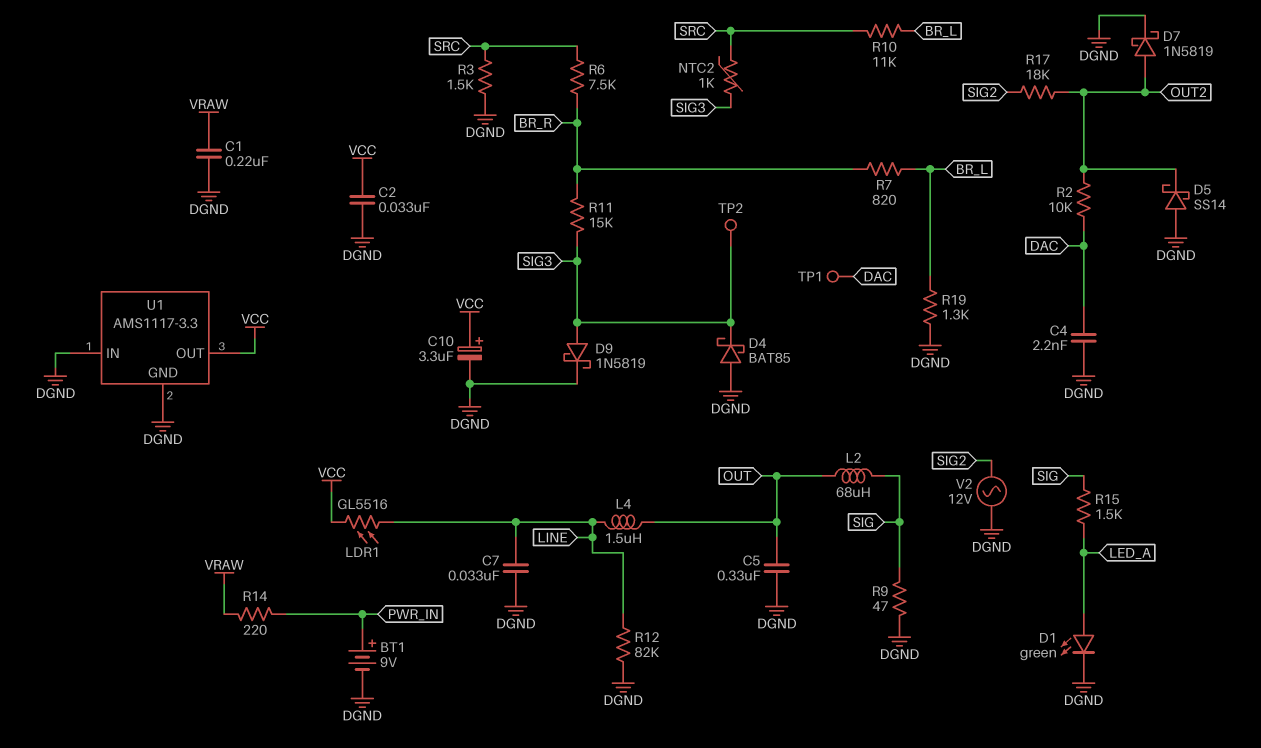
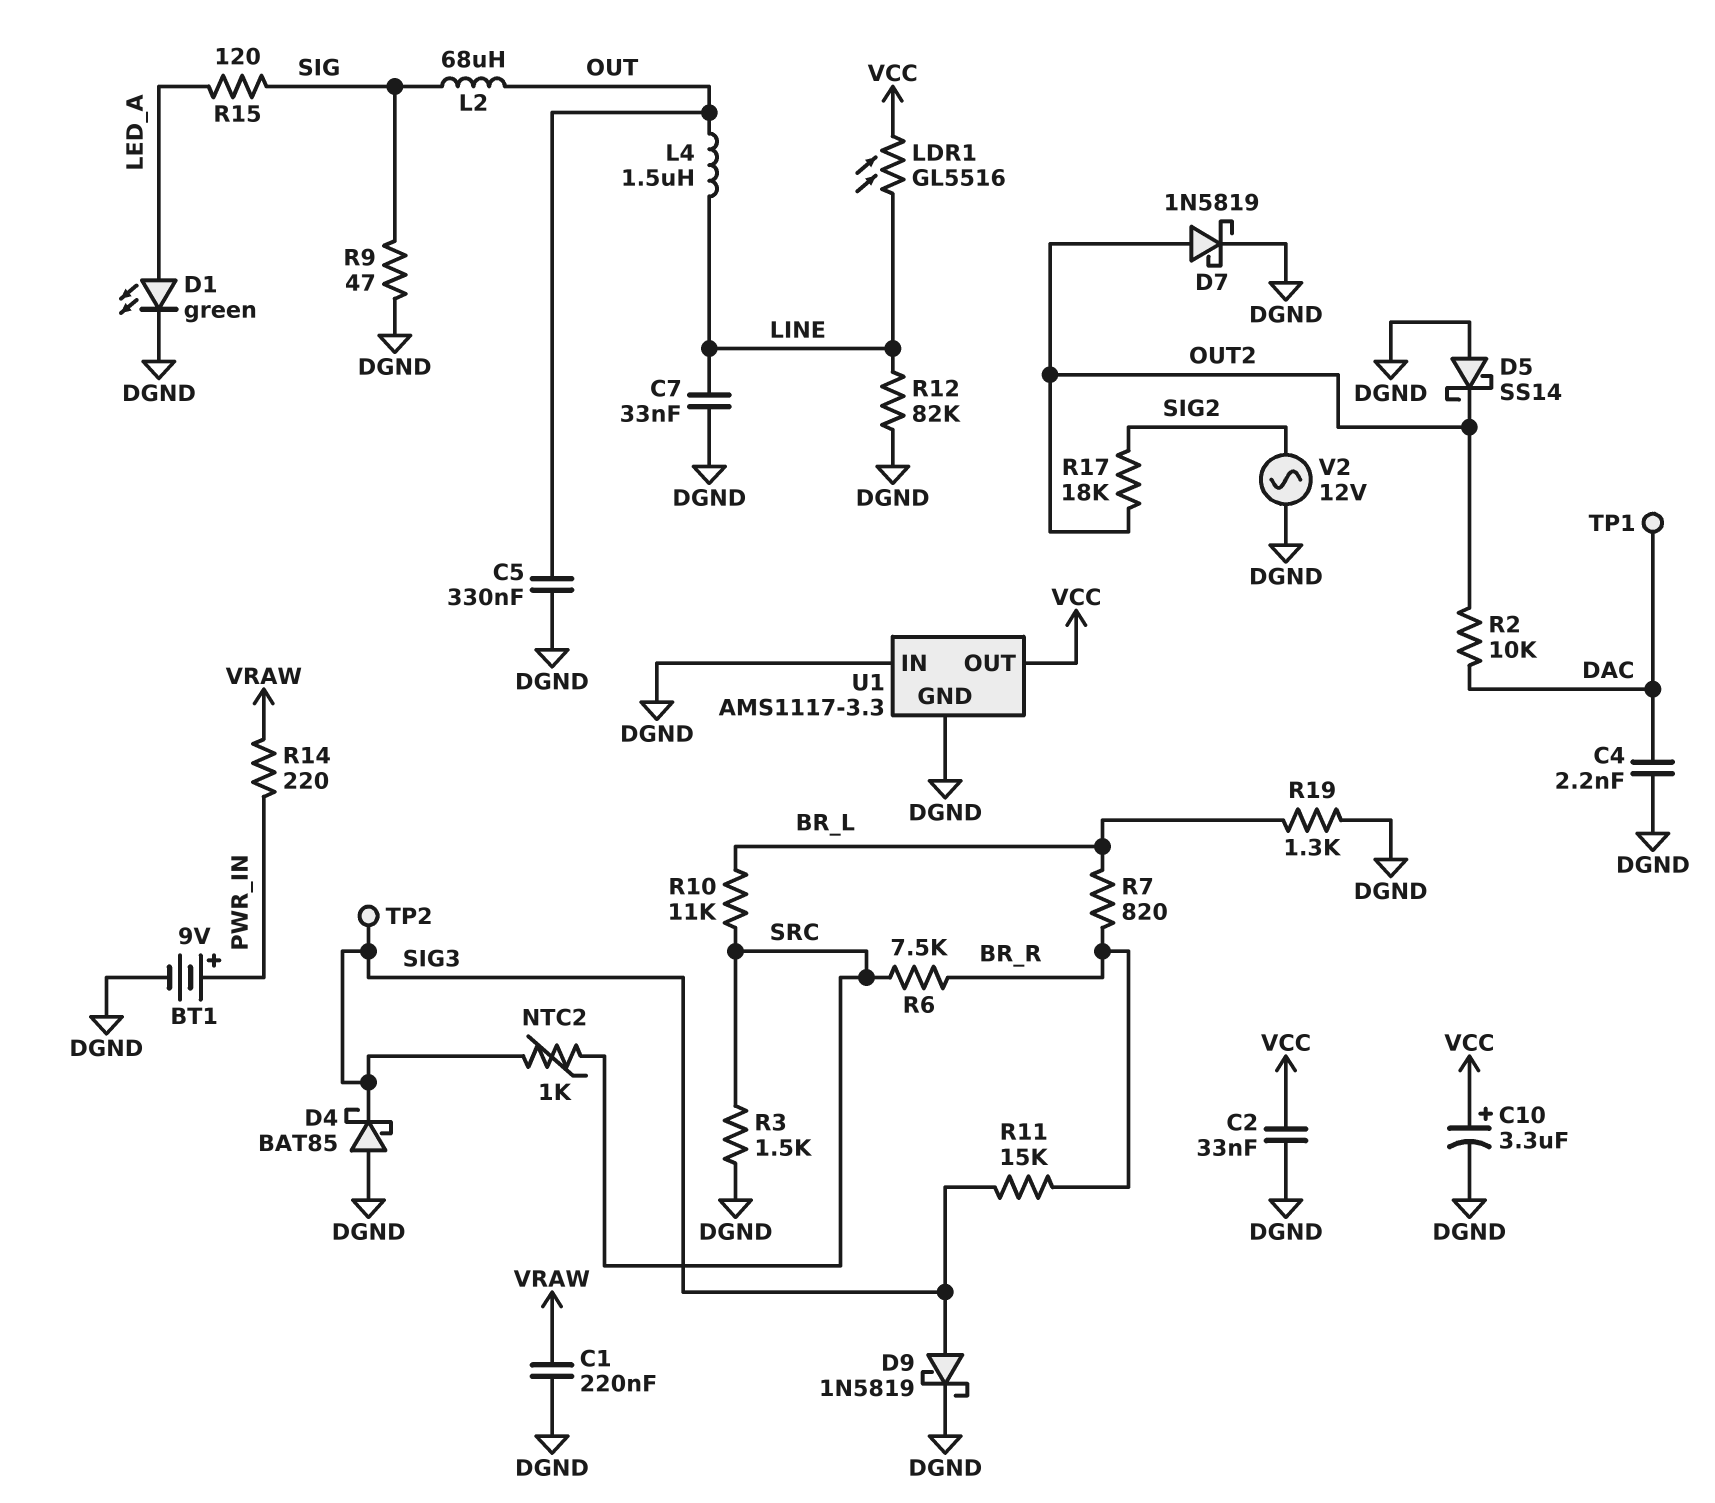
R15: 1.5k (LED_A, SIG) -> 120 (LED_A, SIG)

